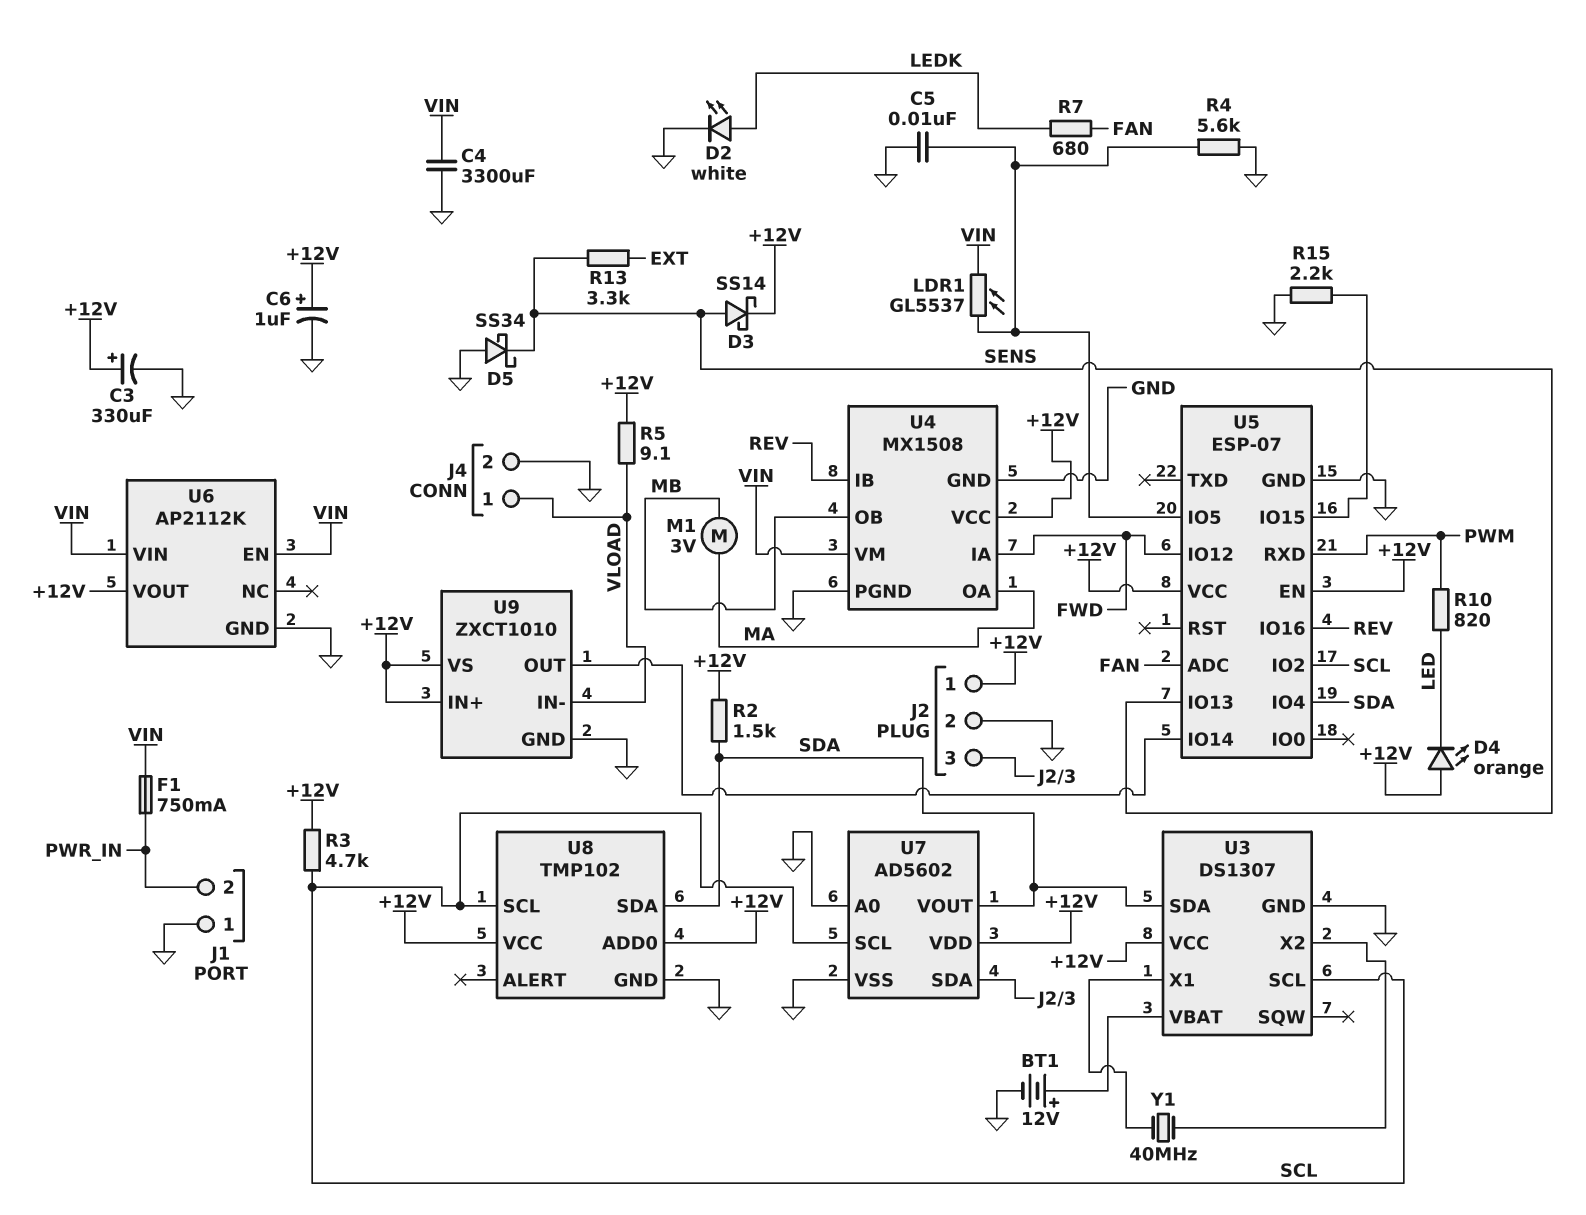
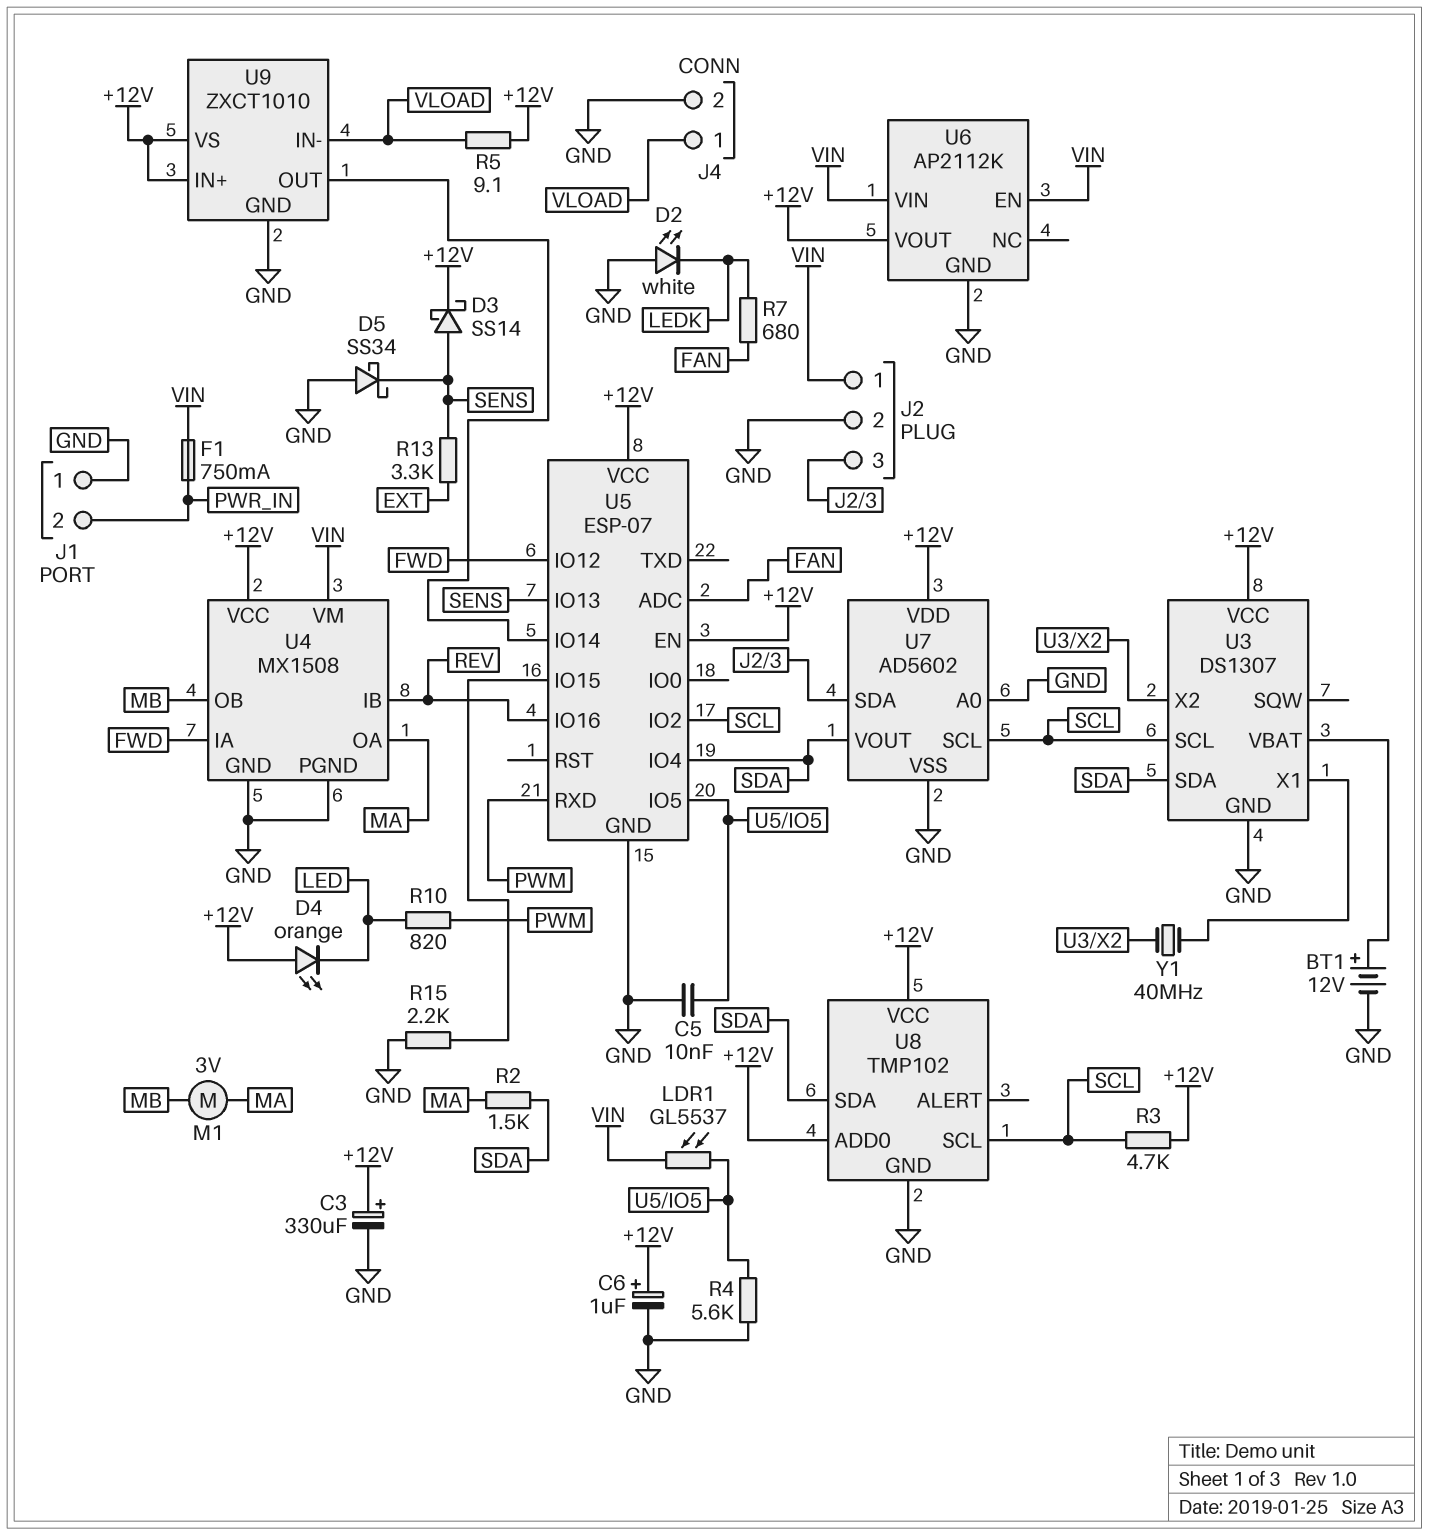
C4: 3300uF (GND, VIN) -> none
D2: LED white (A LEDK, K GND) -> LED white (A GND, K LEDK)
J2 pin 1: +12V -> VIN
R2: 1.5k (+12V, SDA) -> 1.5k (MA, SDA)

